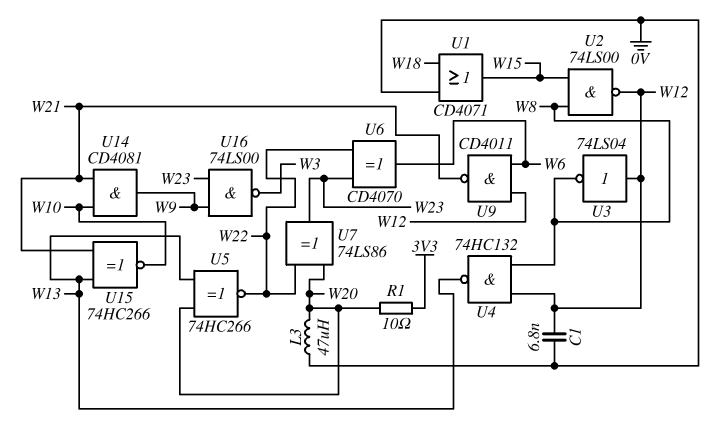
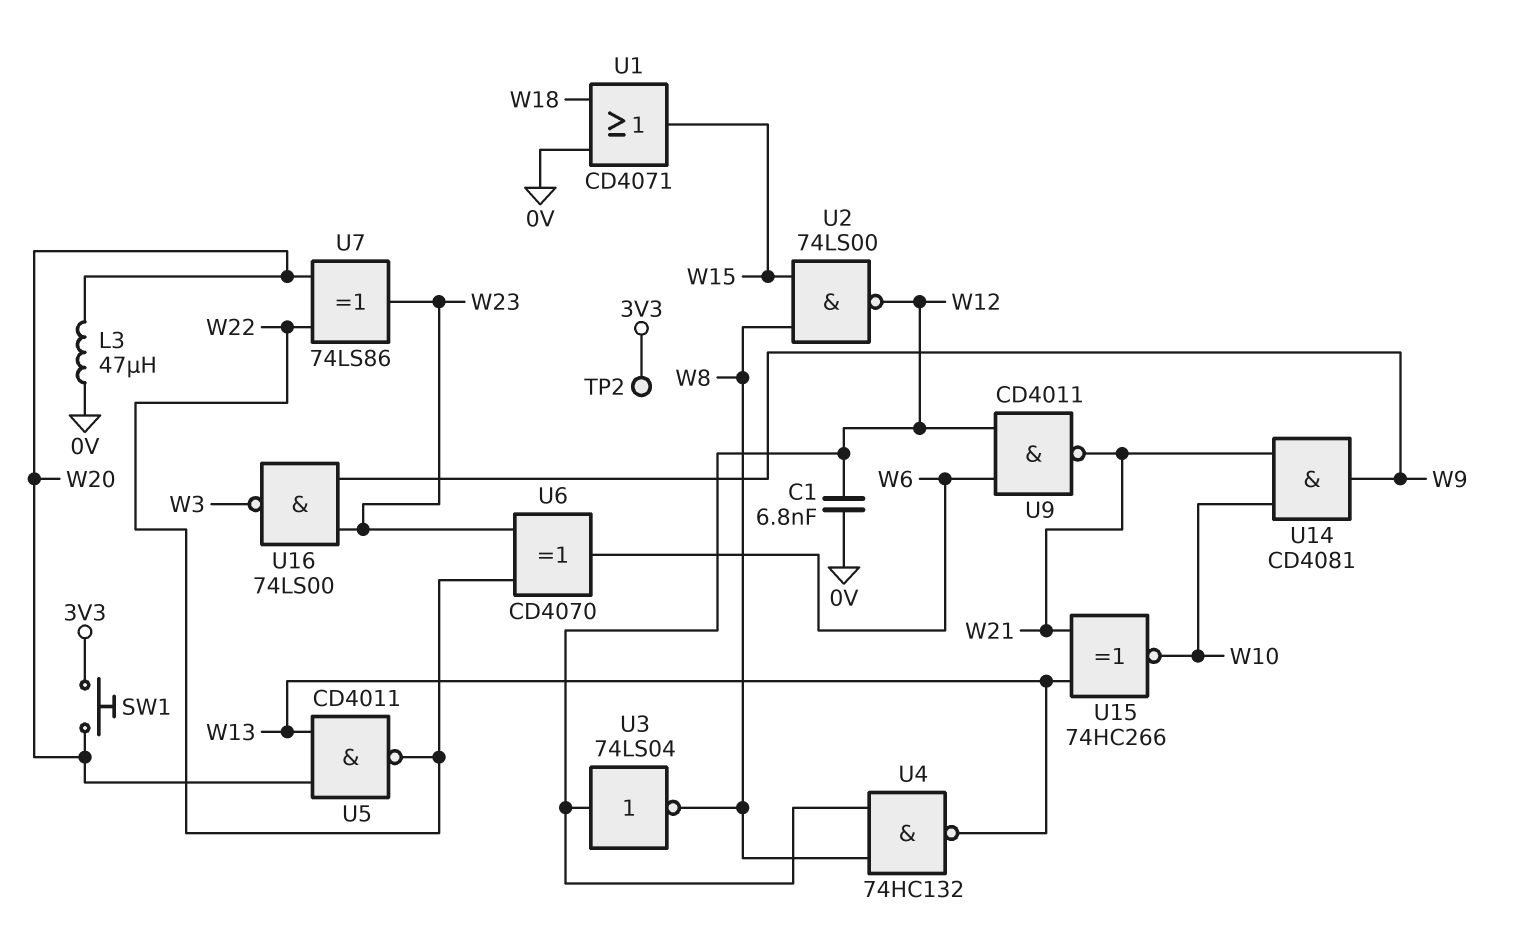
R1: 10 (3V3, W20) -> none
SW1: none -> button (3V3, W20)
TP2: none -> test point (3V3)
U5: XNOR 74HC266 (in W13, in W20, out W22) -> NAND CD4011 (in W13, in W20, out W22)

